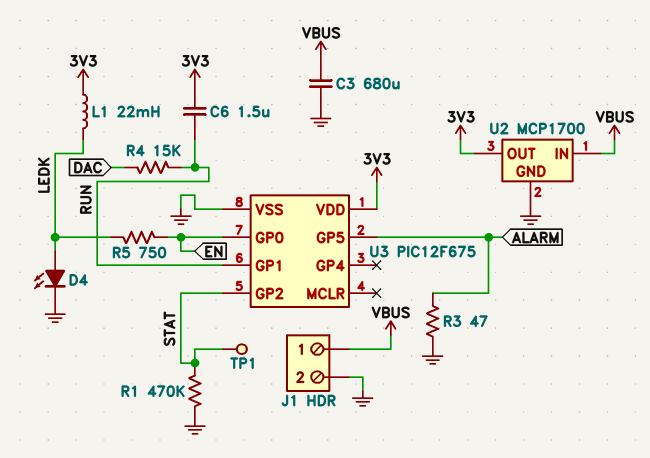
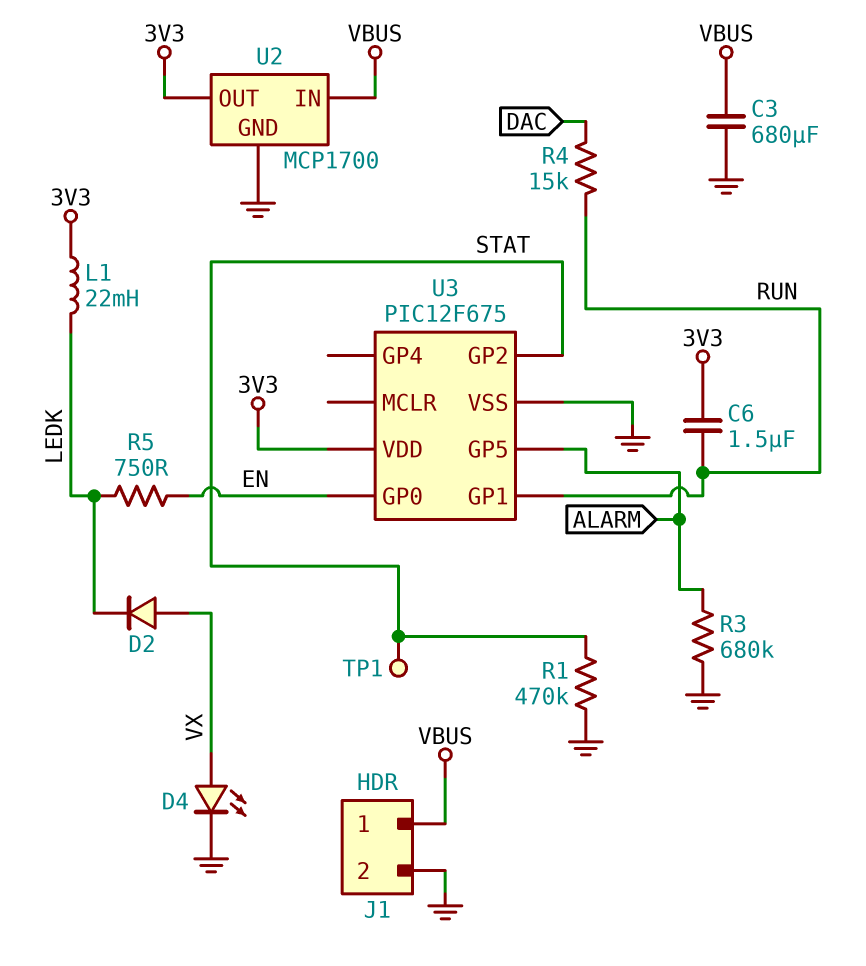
D2: none -> diode (A VX, K LEDK)
D4: LED (A LEDK, K GND) -> LED (A VX, K GND)
R3: 47 (ALARM, GND) -> 680k (ALARM, GND)

